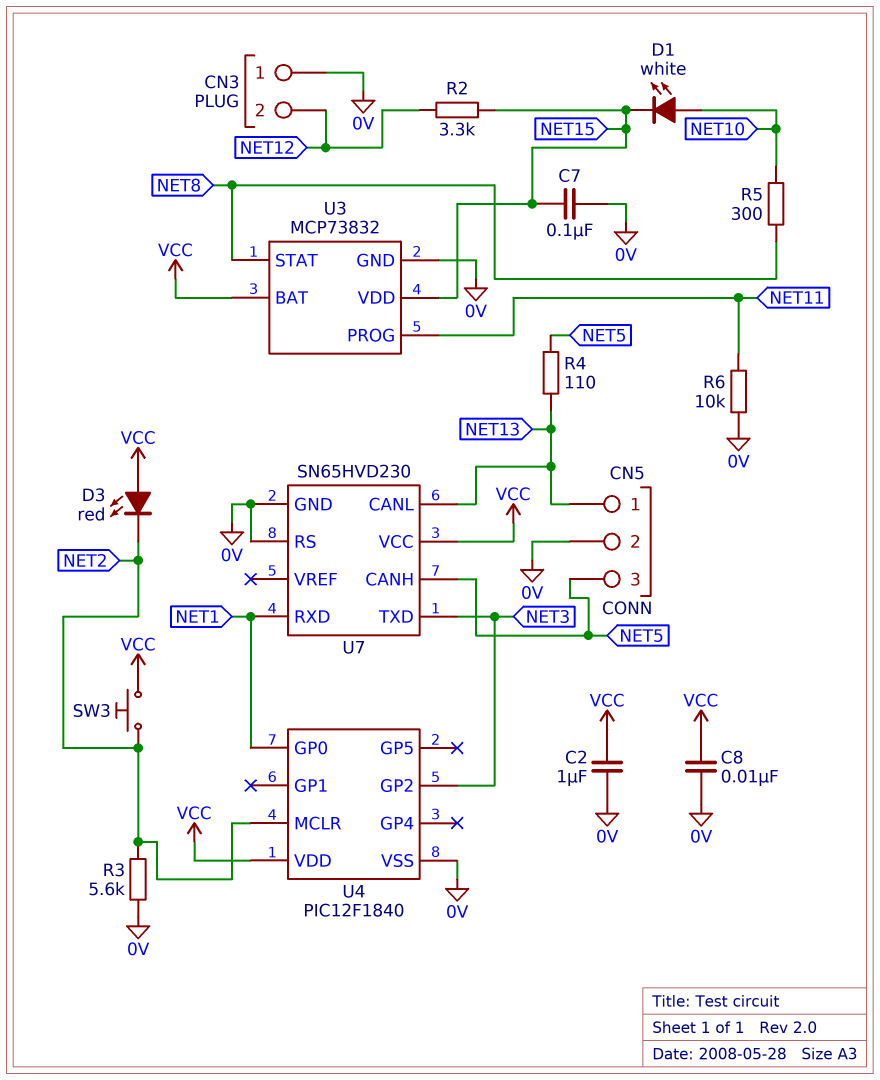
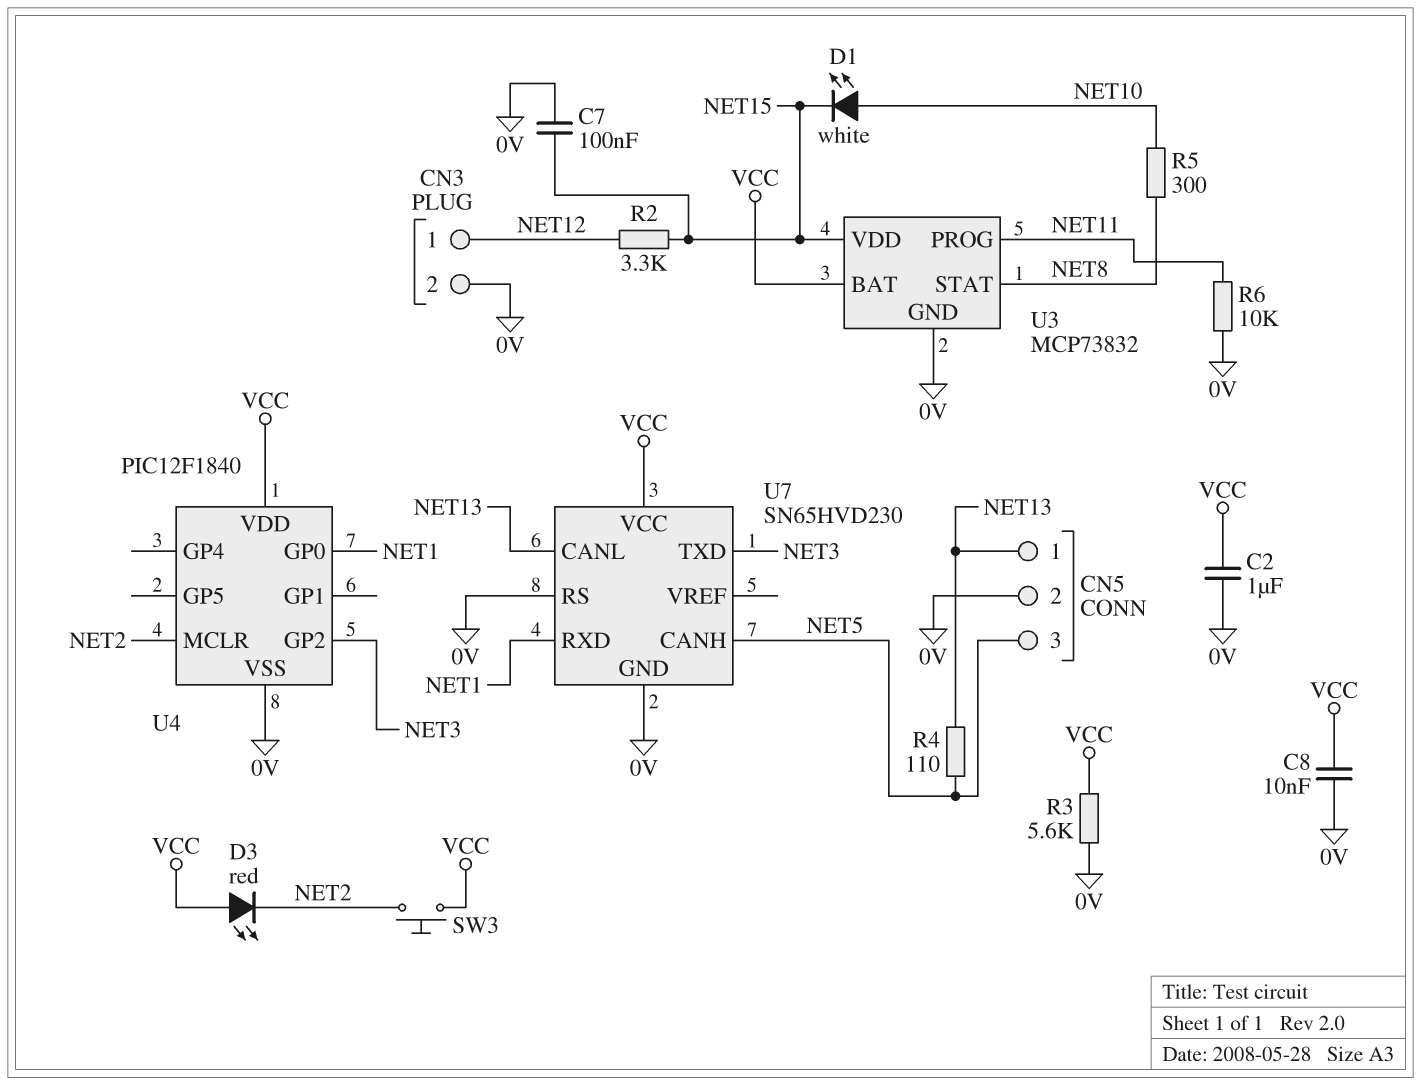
CN3 pin 1: 0V -> NET12
CN3 pin 2: NET12 -> 0V
R3: 5.6k (0V, NET2) -> 5.6k (0V, VCC)

